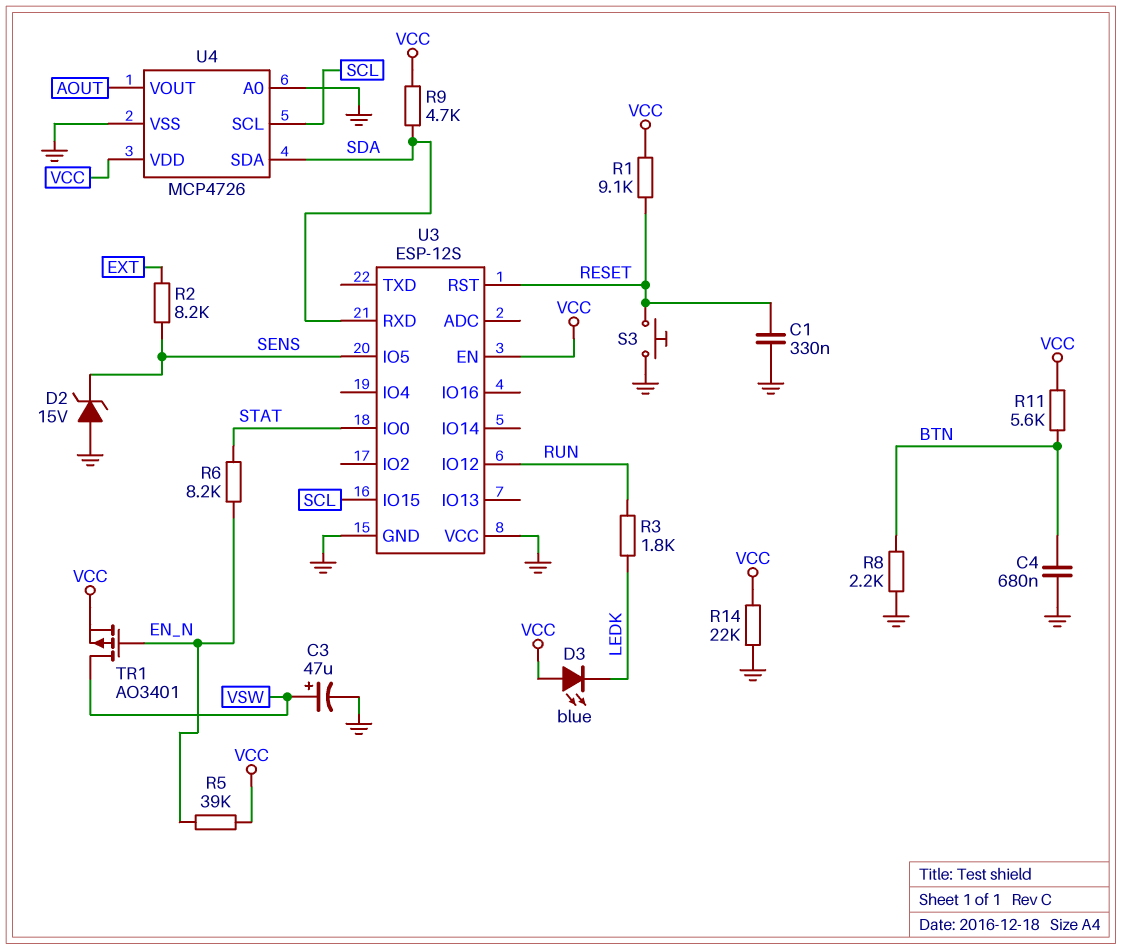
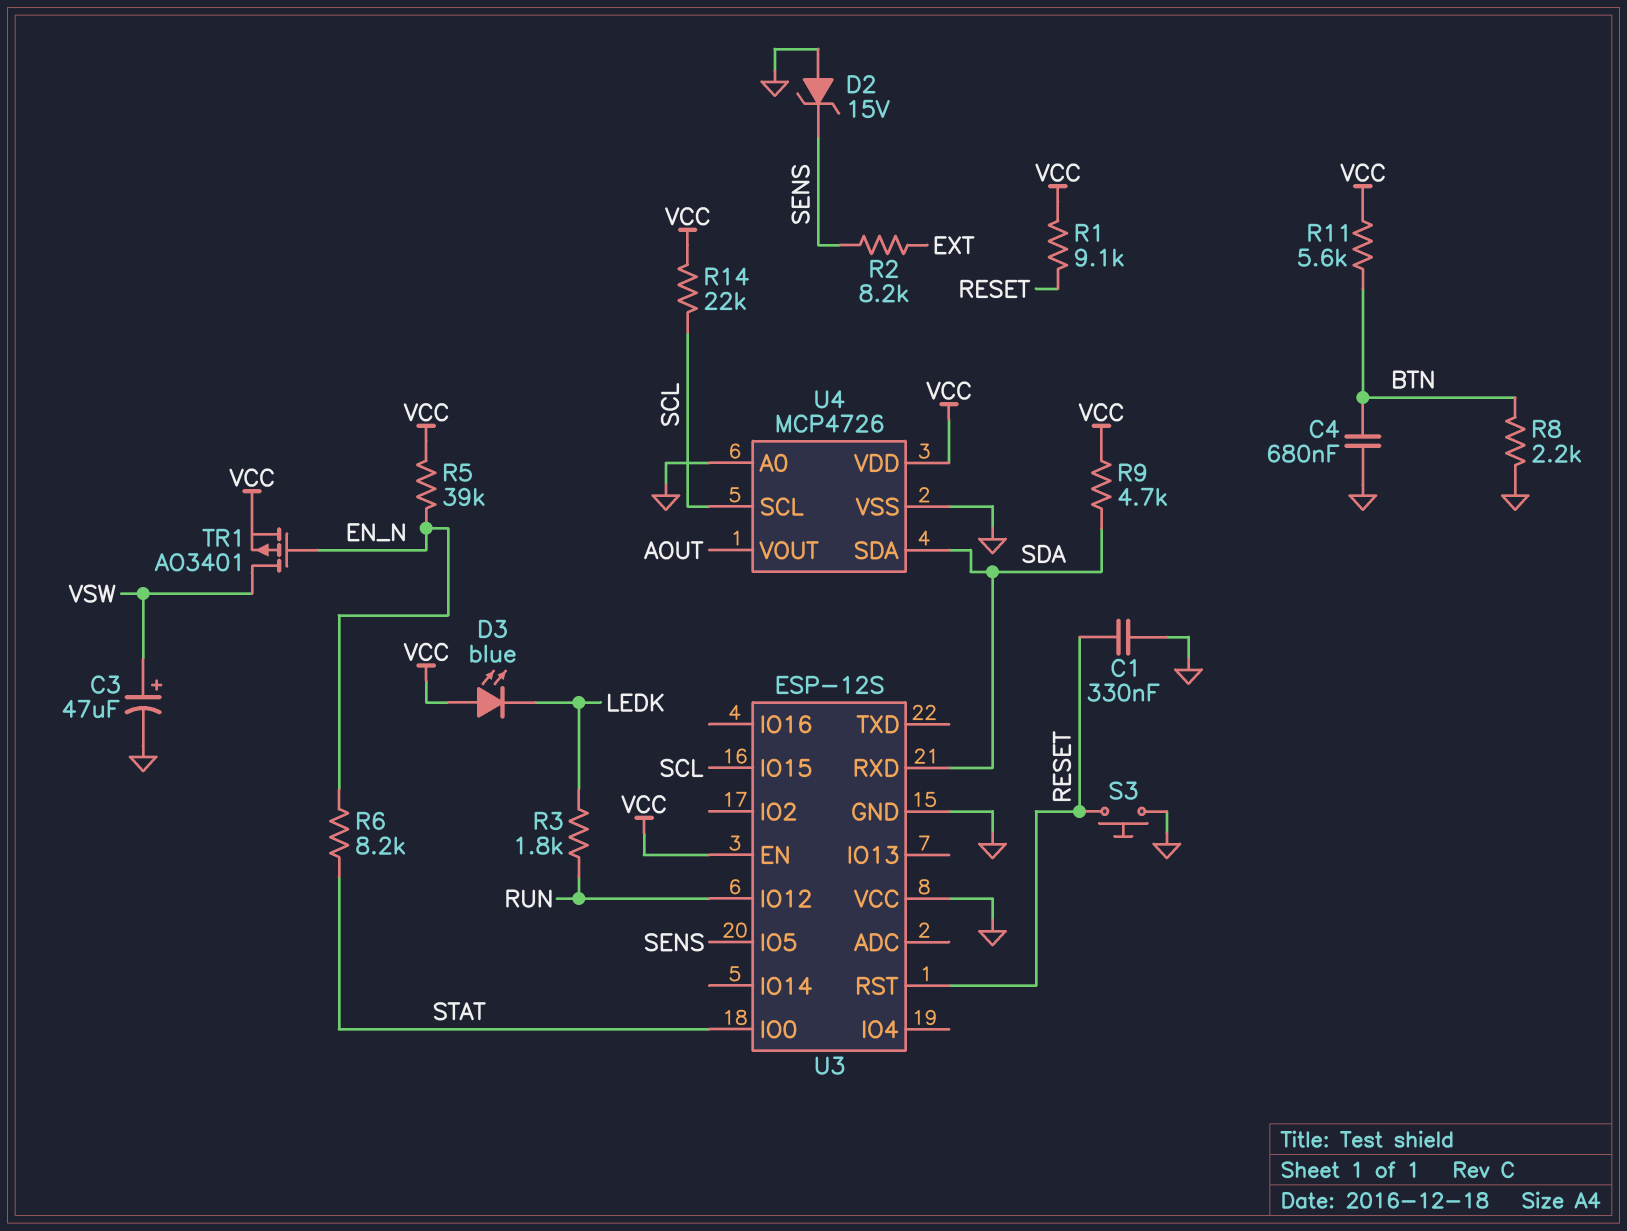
R14: 22k (GND, VCC) -> 22k (SCL, VCC)

